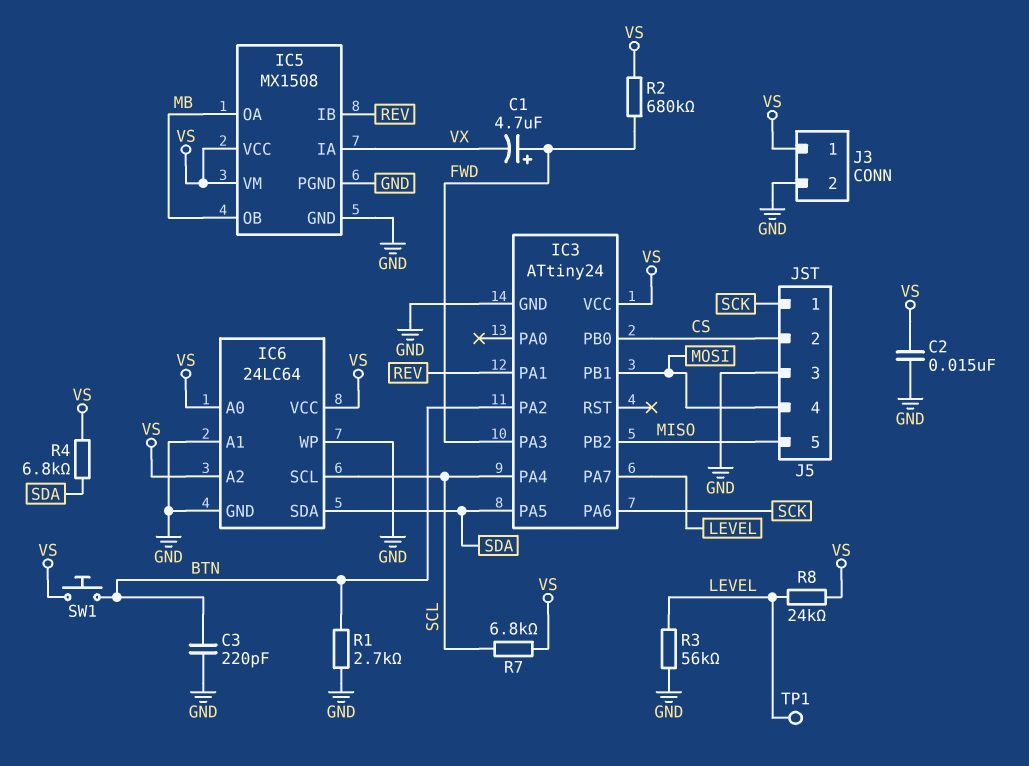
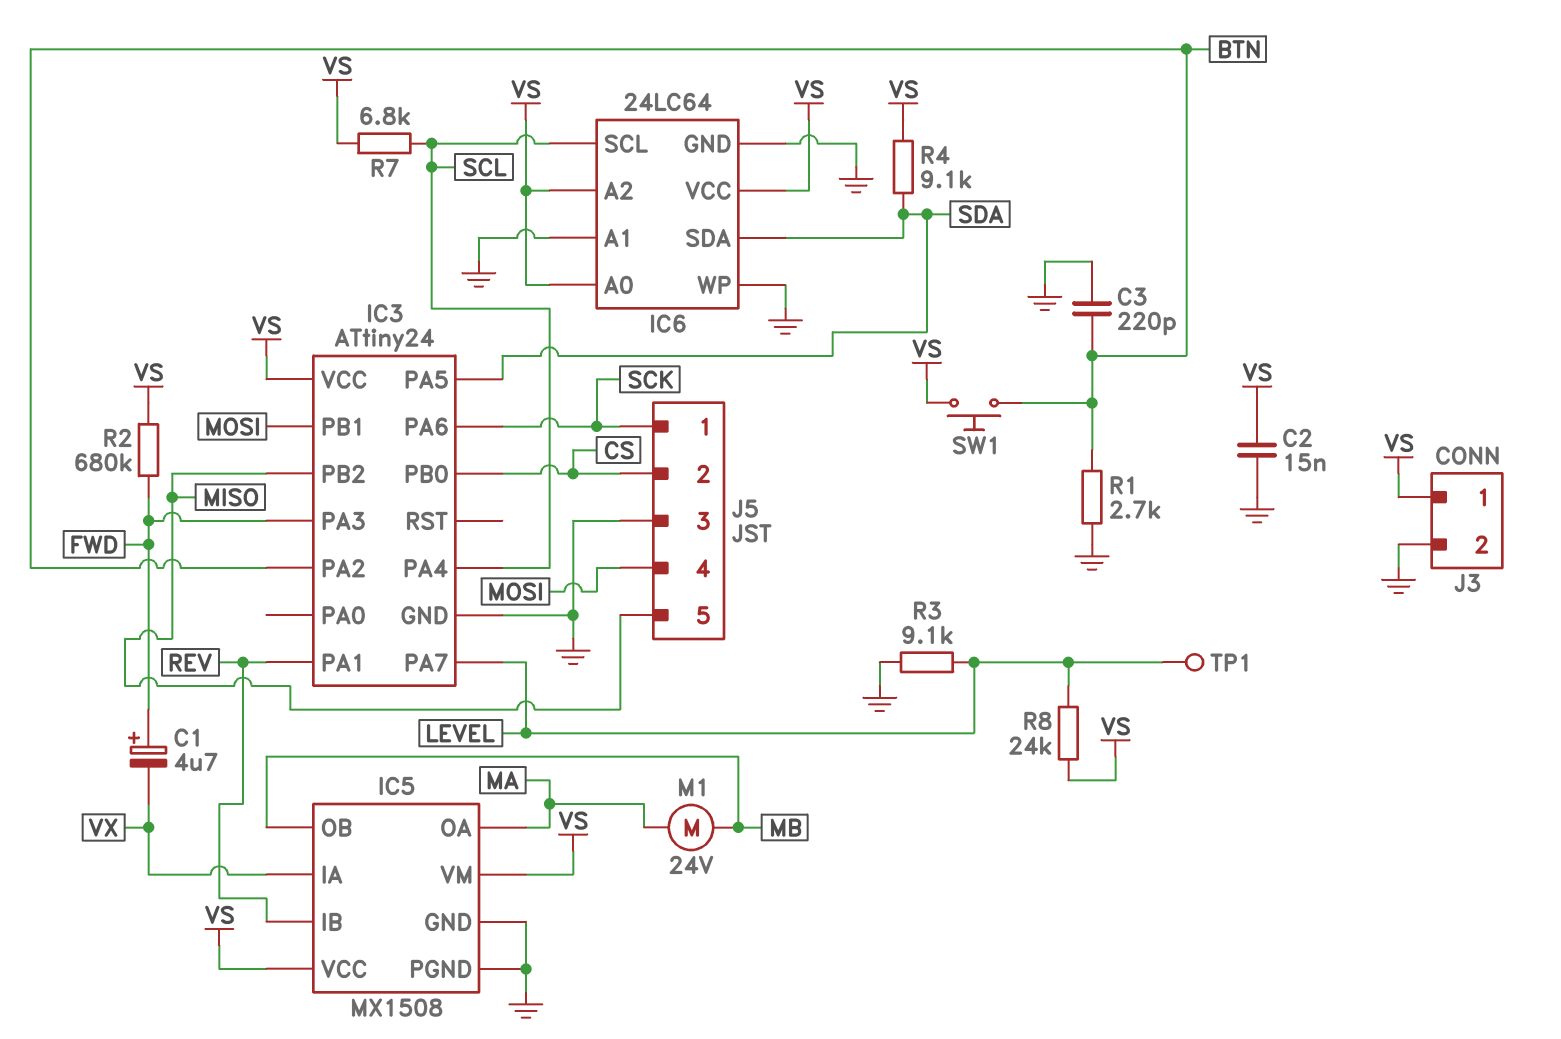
IC5 pin OA: MB -> MA
M1: none -> motor 24V (MA, MB)
R3: 56k (GND, LEVEL) -> 9.1k (GND, LEVEL)
R4: 6.8k (SDA, VS) -> 9.1k (SDA, VS)

